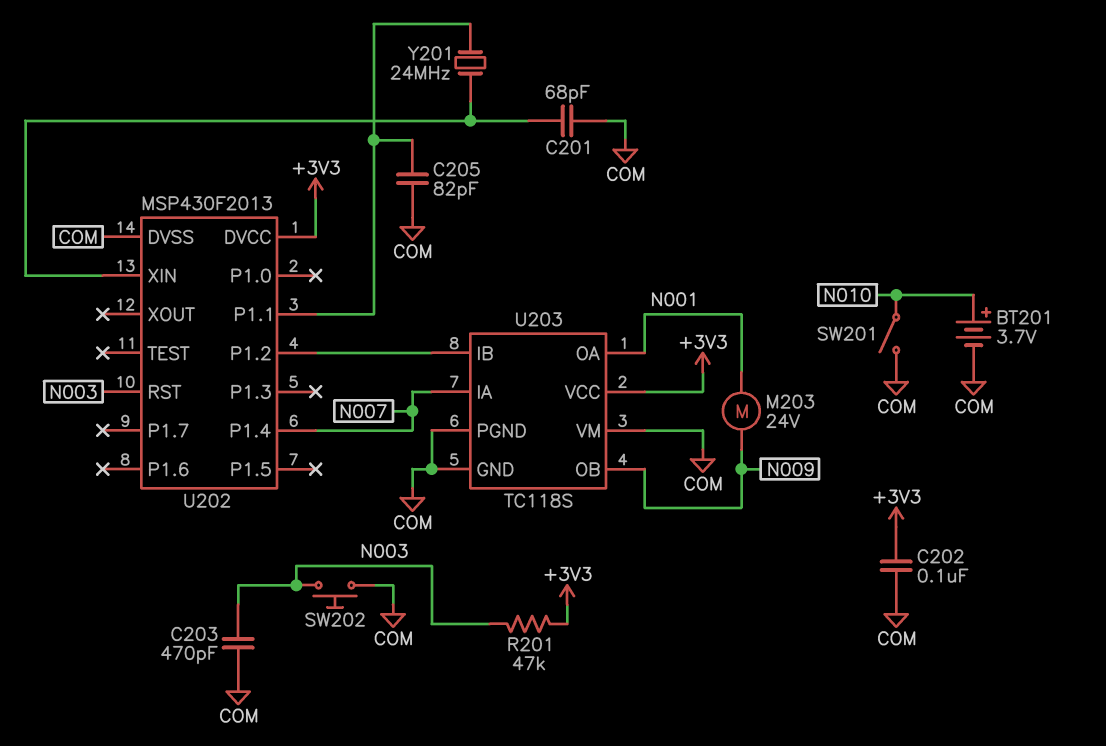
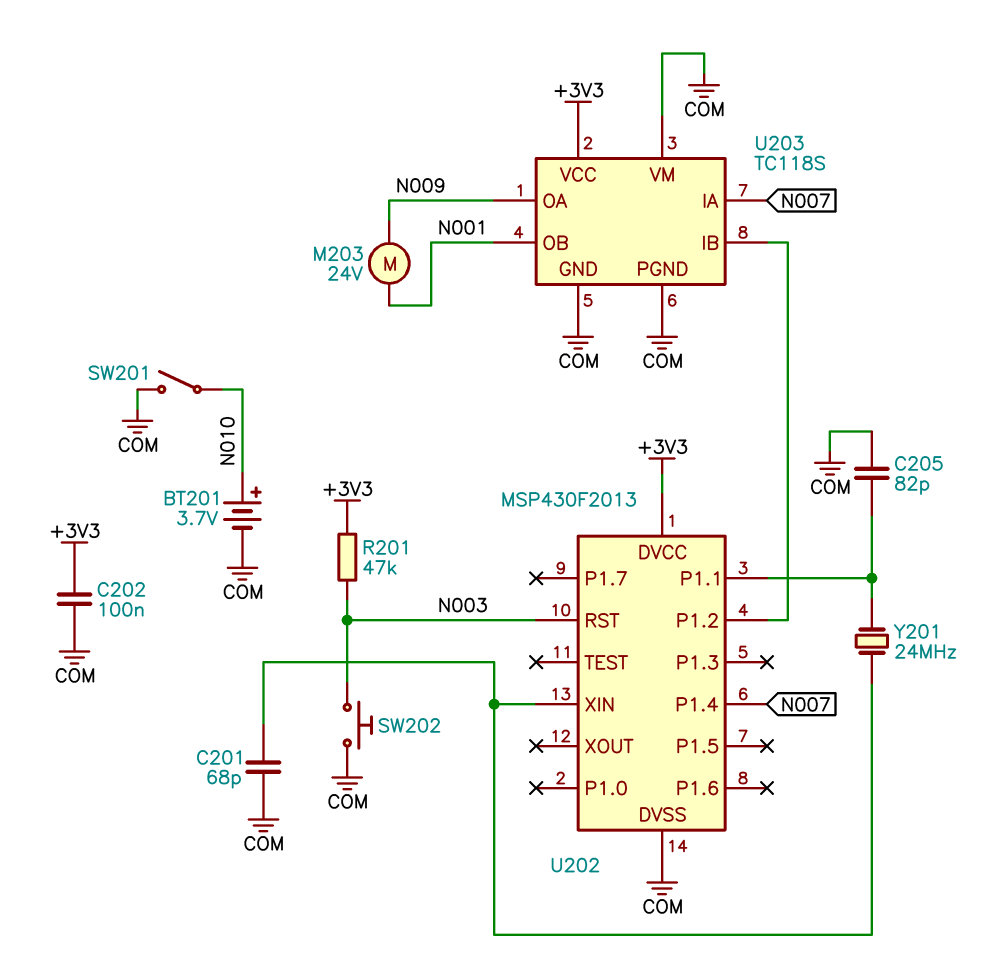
C203: 470pF (COM, N003) -> none
U203 pin OA: N001 -> N009
U203 pin OB: N009 -> N001

